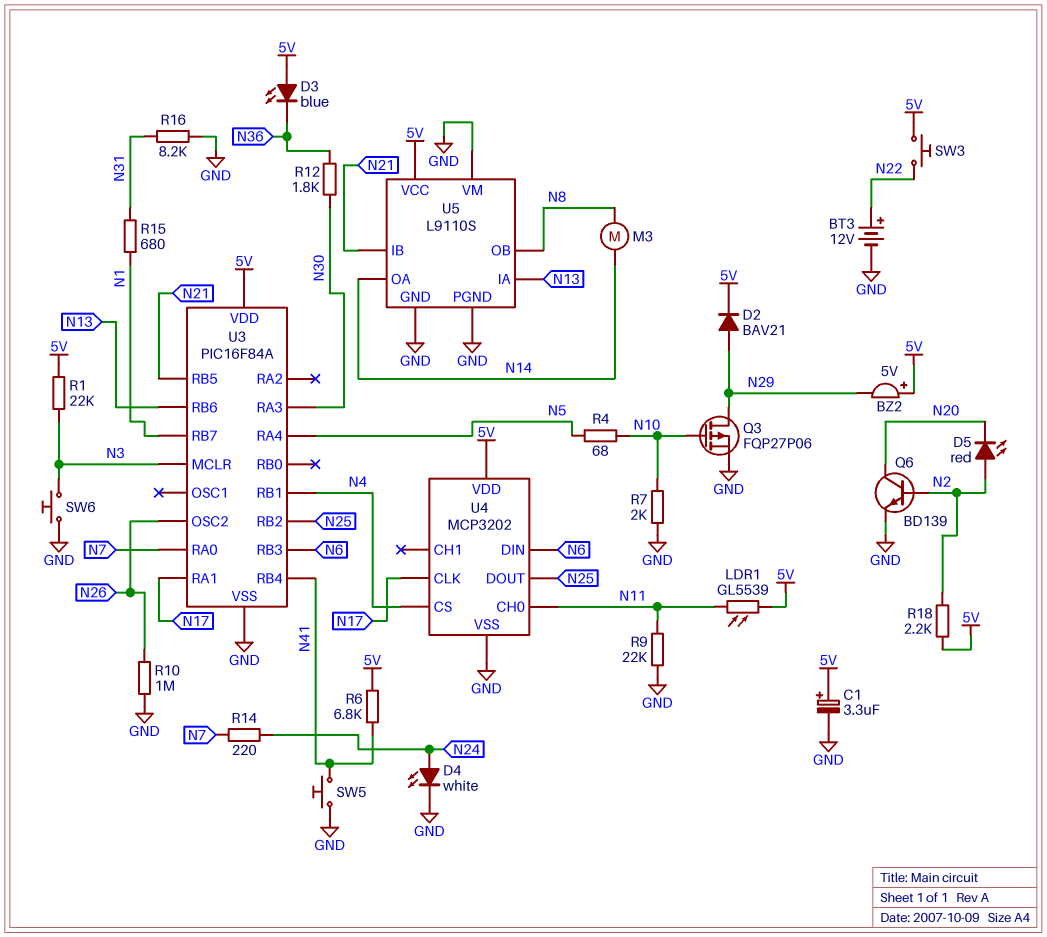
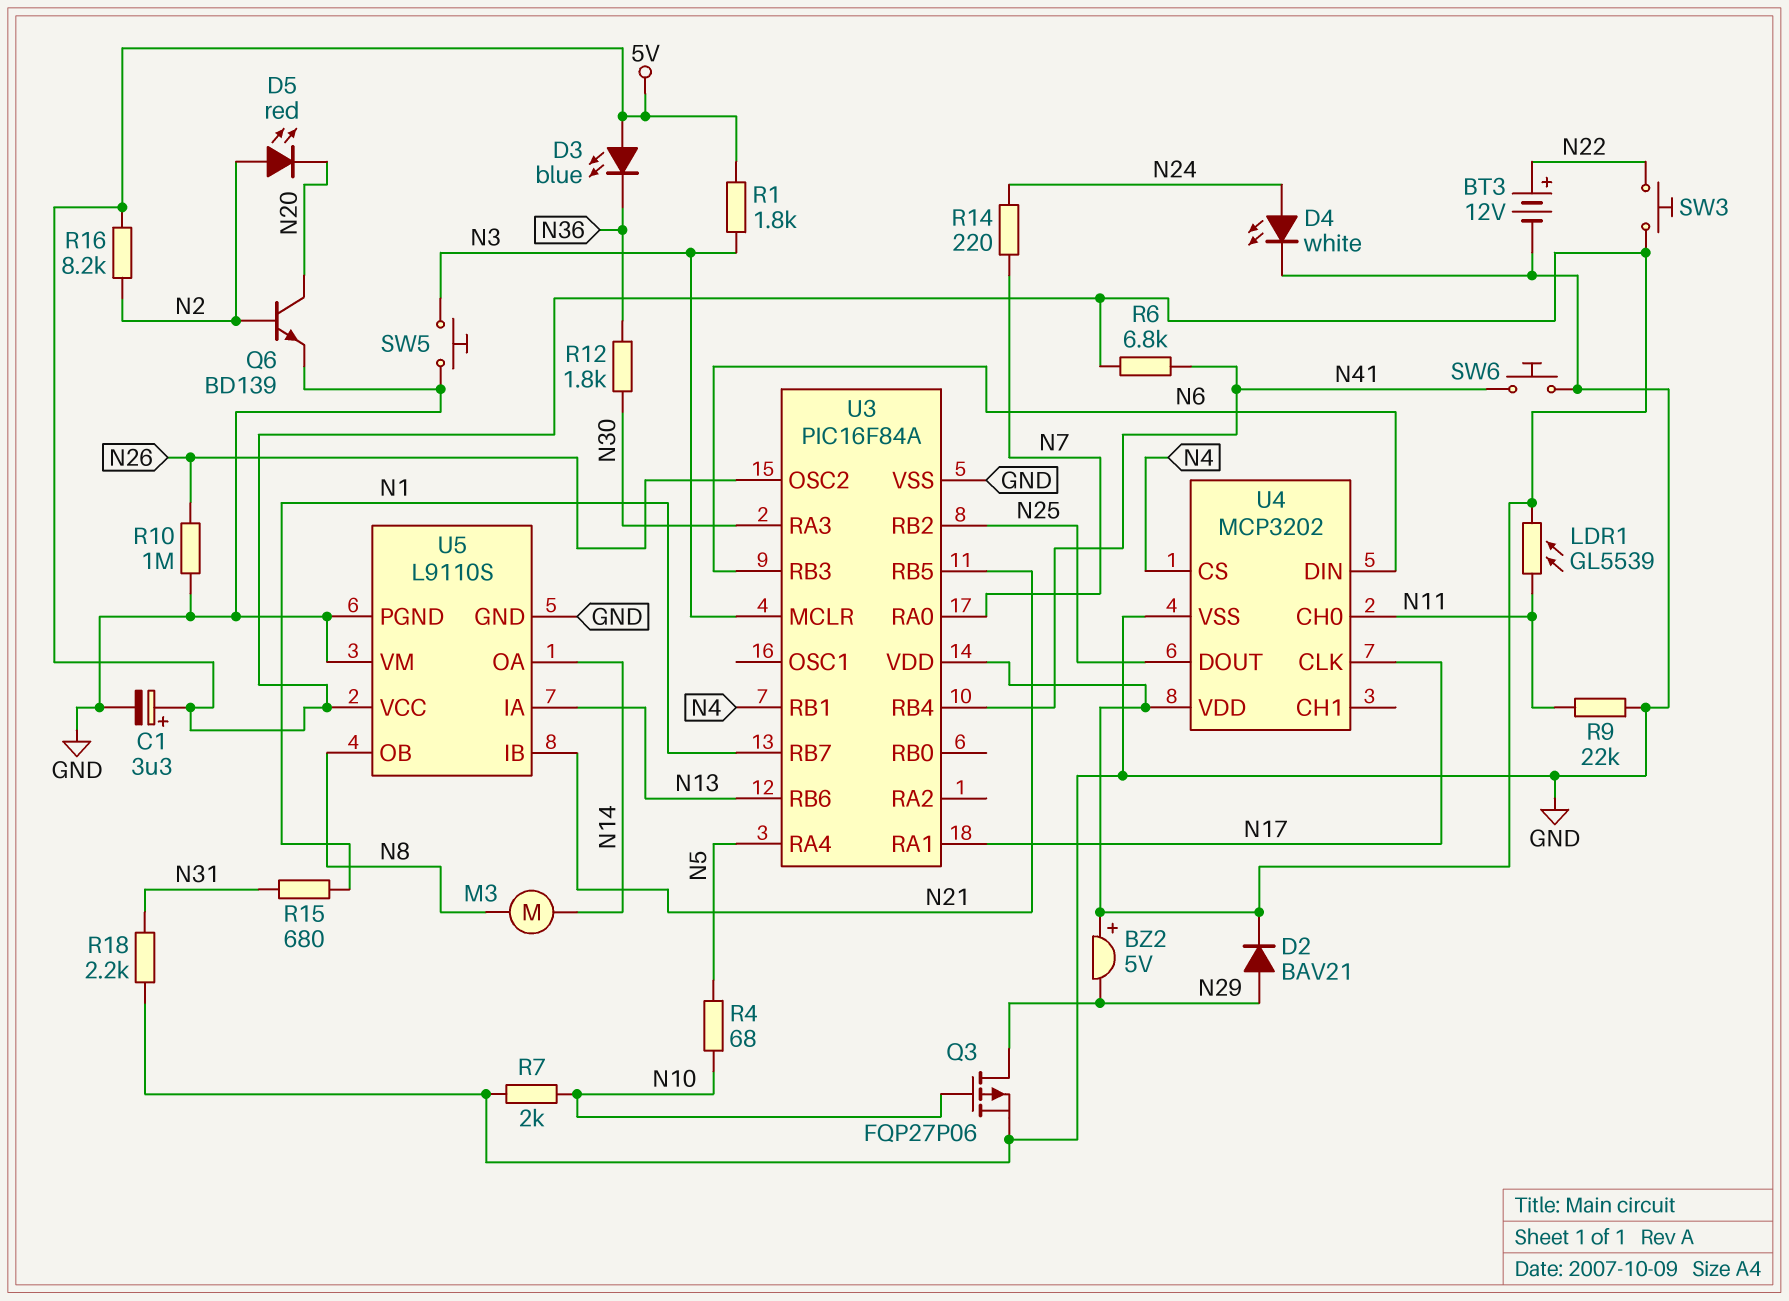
R1: 22k (5V, N3) -> 1.8k (5V, N3)
R16: 8.2k (GND, N31) -> 8.2k (5V, N2)
R18: 2.2k (5V, N2) -> 2.2k (GND, N31)
SW5: button (GND, N41) -> button (GND, N3)
SW6: button (GND, N3) -> button (GND, N41)

